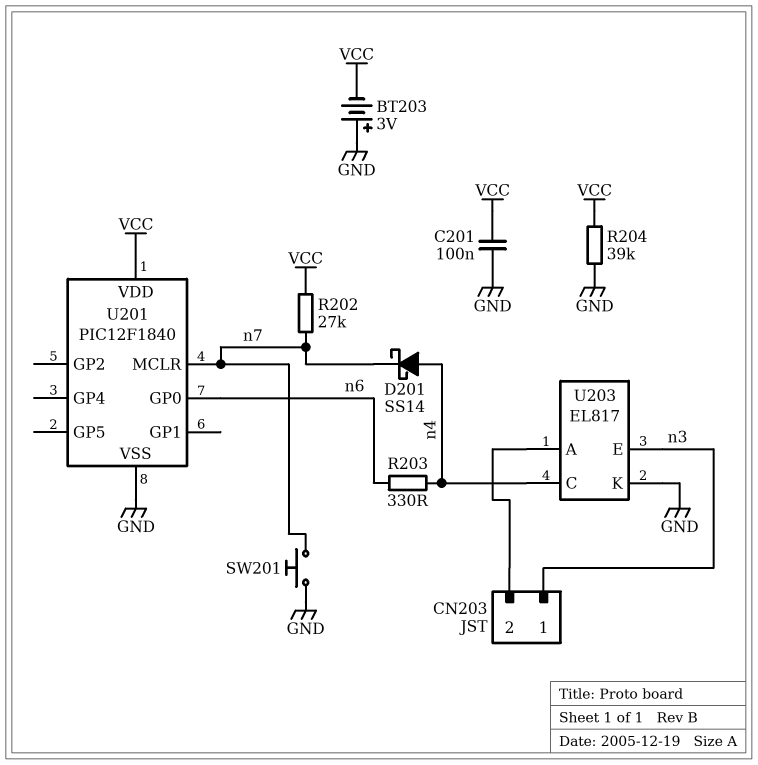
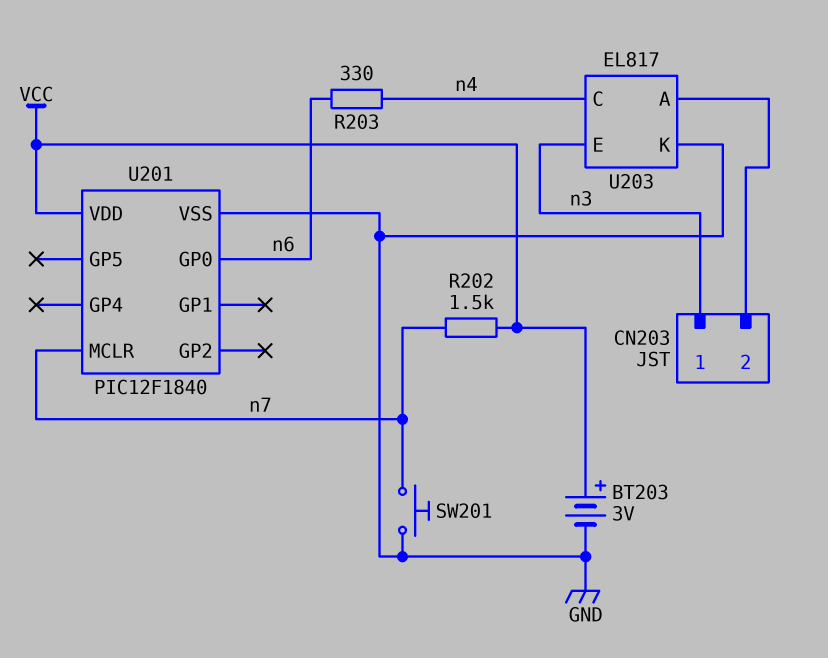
BT203: 3V (plus GND, minus VCC) -> 3V (plus VCC, minus GND)
C201: 100nF (GND, VCC) -> none
D201: schottky SS14 (A n4, K n7) -> none
R202: 27k (VCC, n7) -> 1.5k (VCC, n7)
R204: 39k (GND, VCC) -> none

